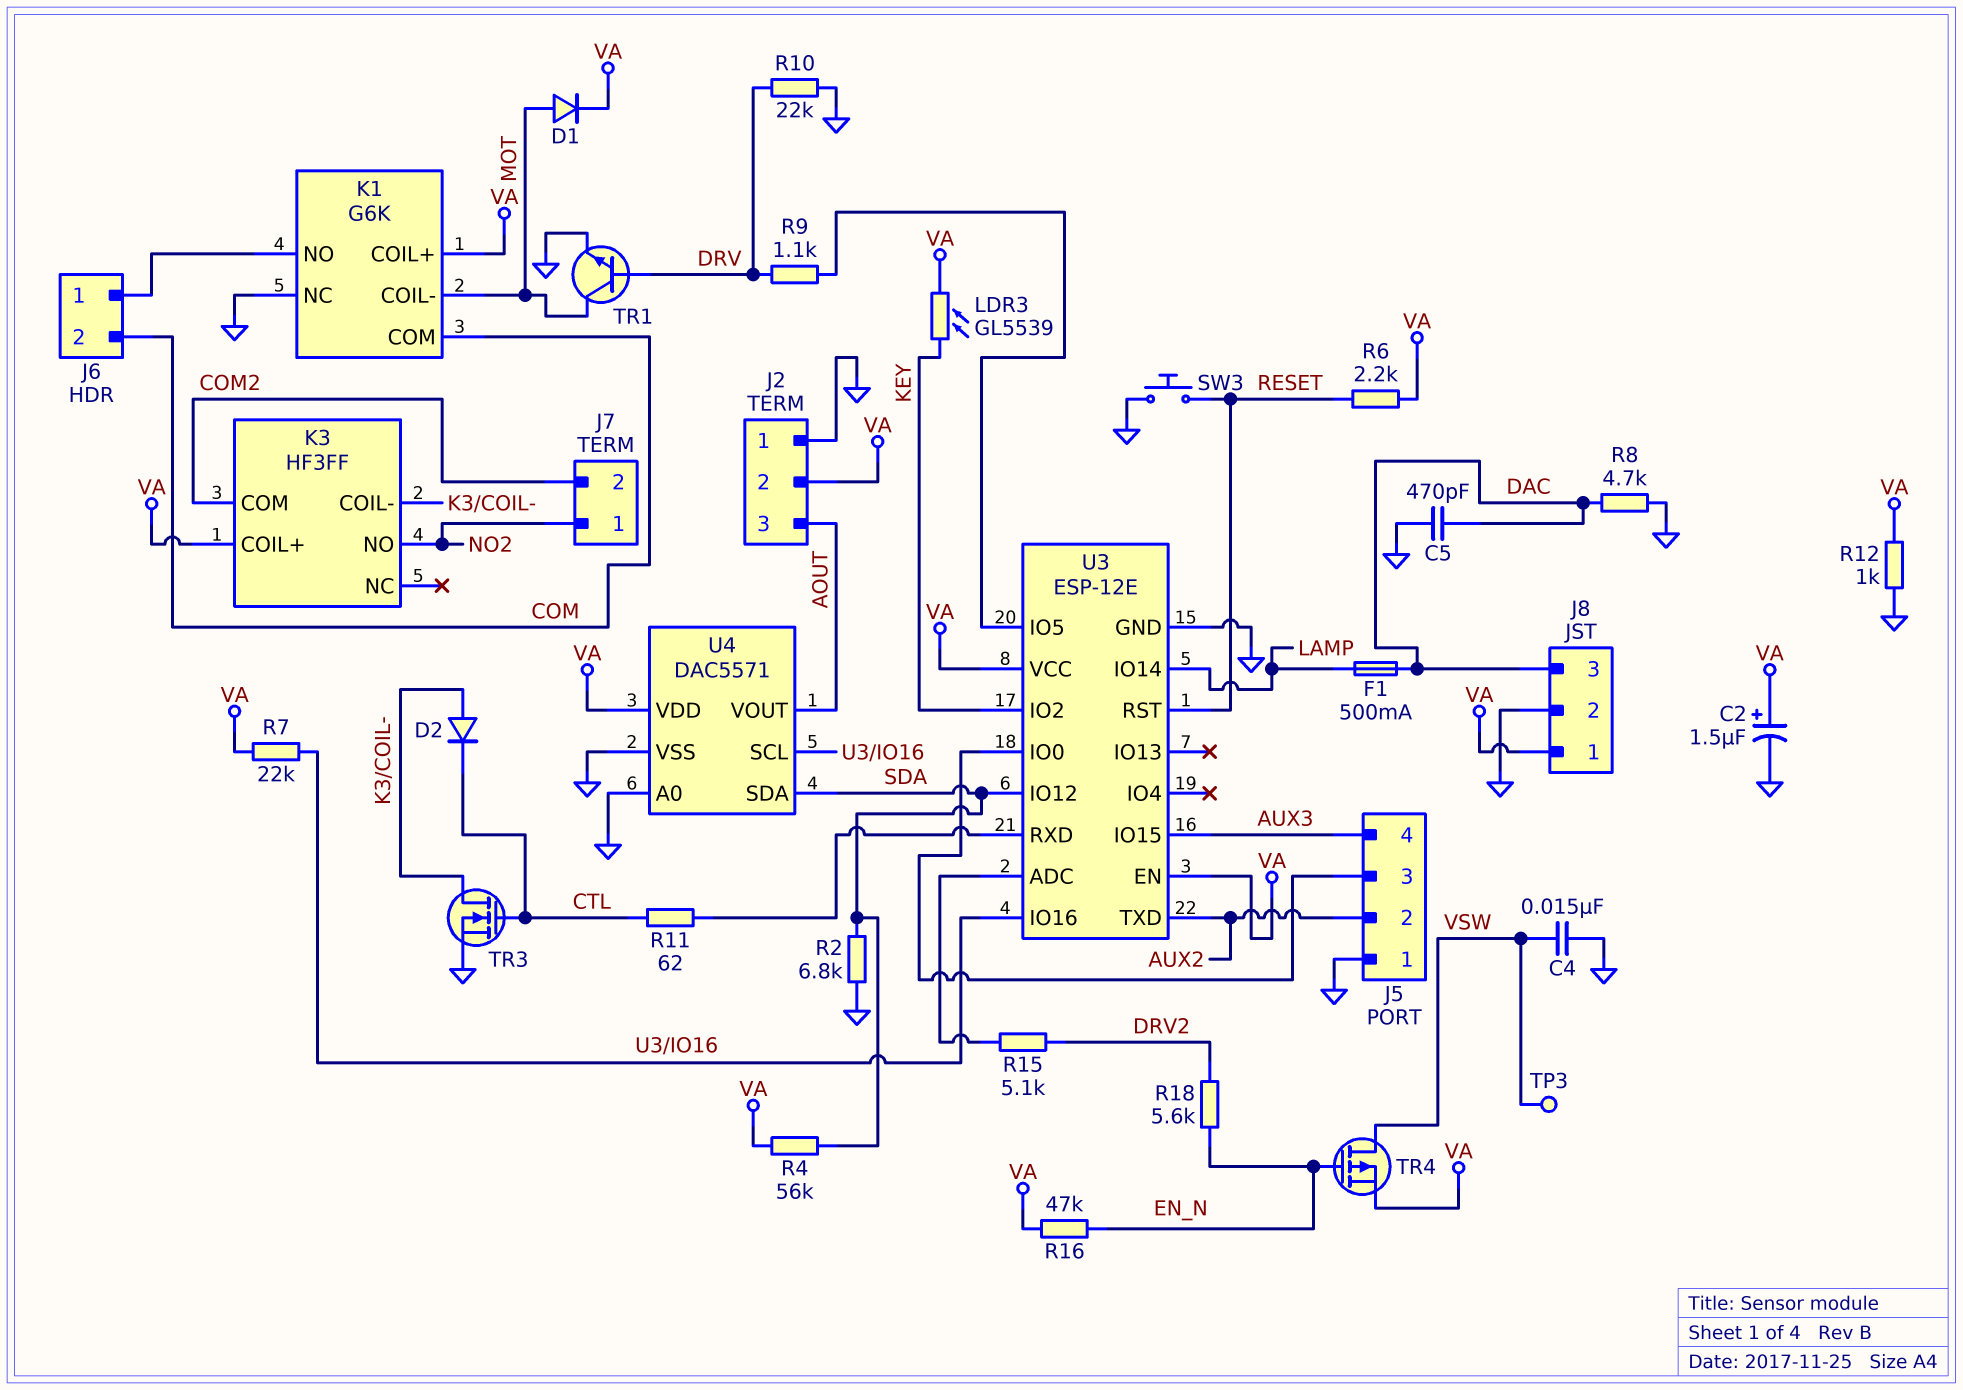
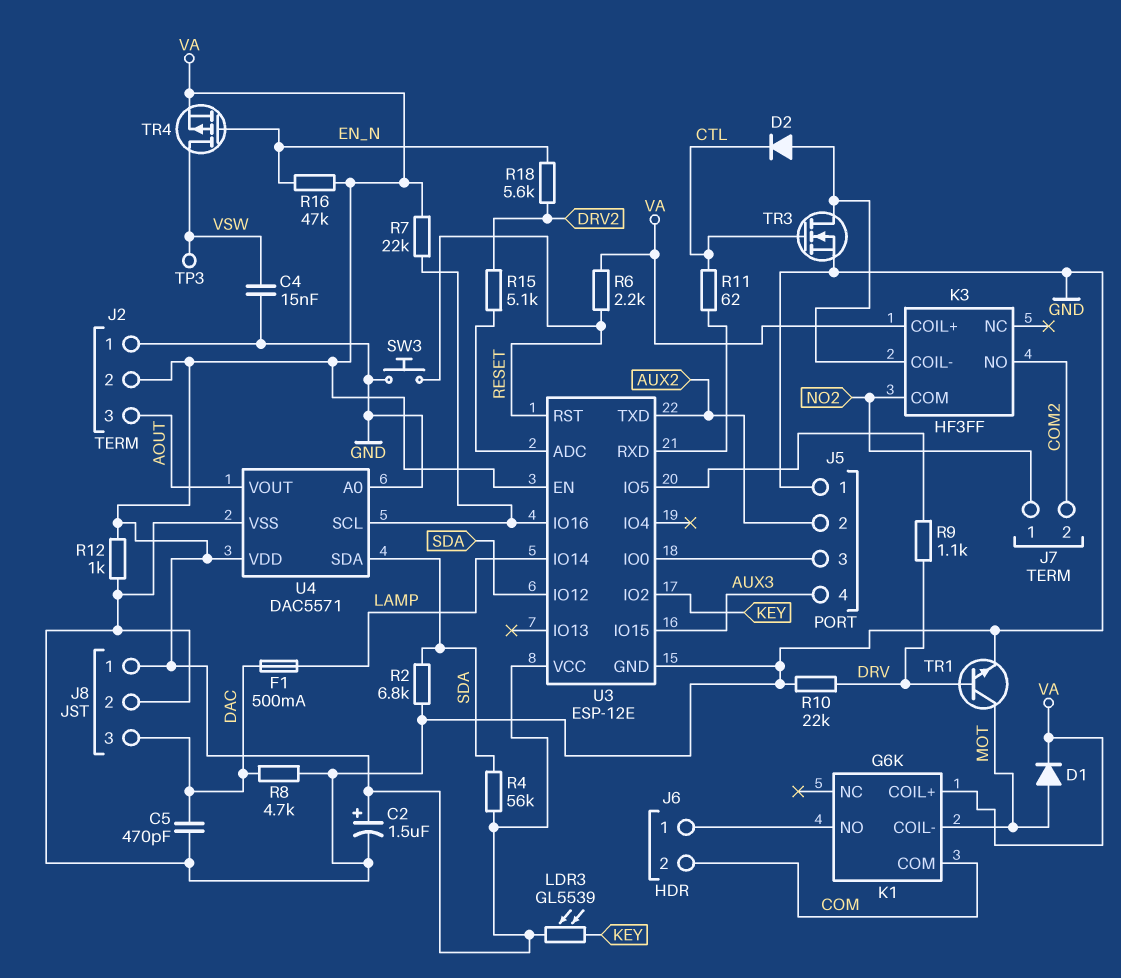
K1 pin NC: GND -> none
K3 pin COM: COM2 -> NO2
K3 pin NO: NO2 -> COM2

